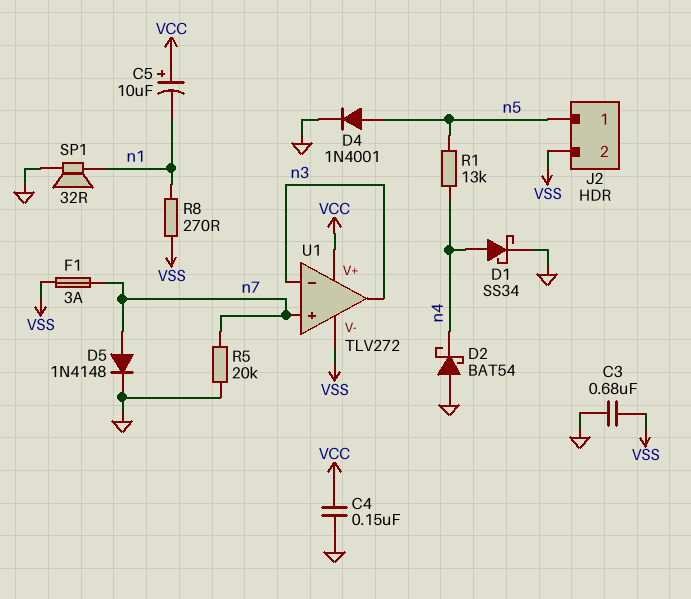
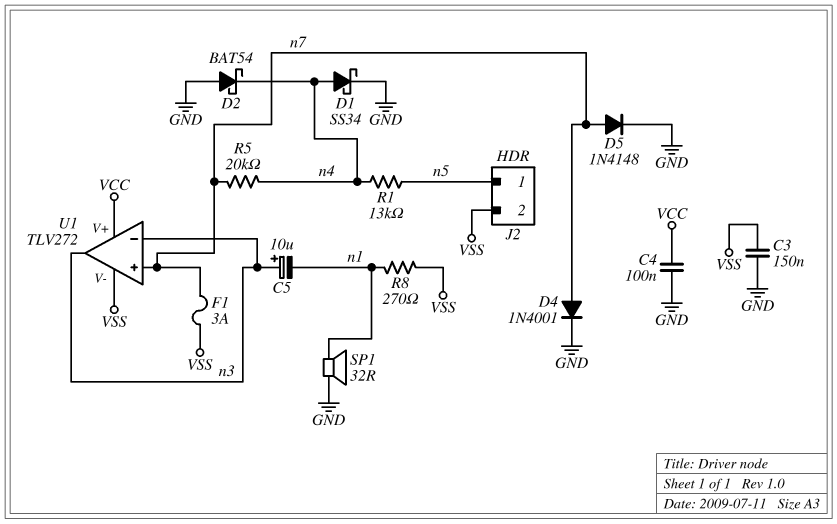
C3: 680nF (GND, VSS) -> 150nF (GND, VSS)
C4: 150nF (GND, VCC) -> 100nF (GND, VCC)
C5: 10uF (plus VCC, minus n1) -> 10uF (plus n3, minus n1)
D4: diode 1N4001 (A n5, K GND) -> diode 1N4001 (A n7, K GND)
R5: 20k (GND, n7) -> 20k (n4, n7)

